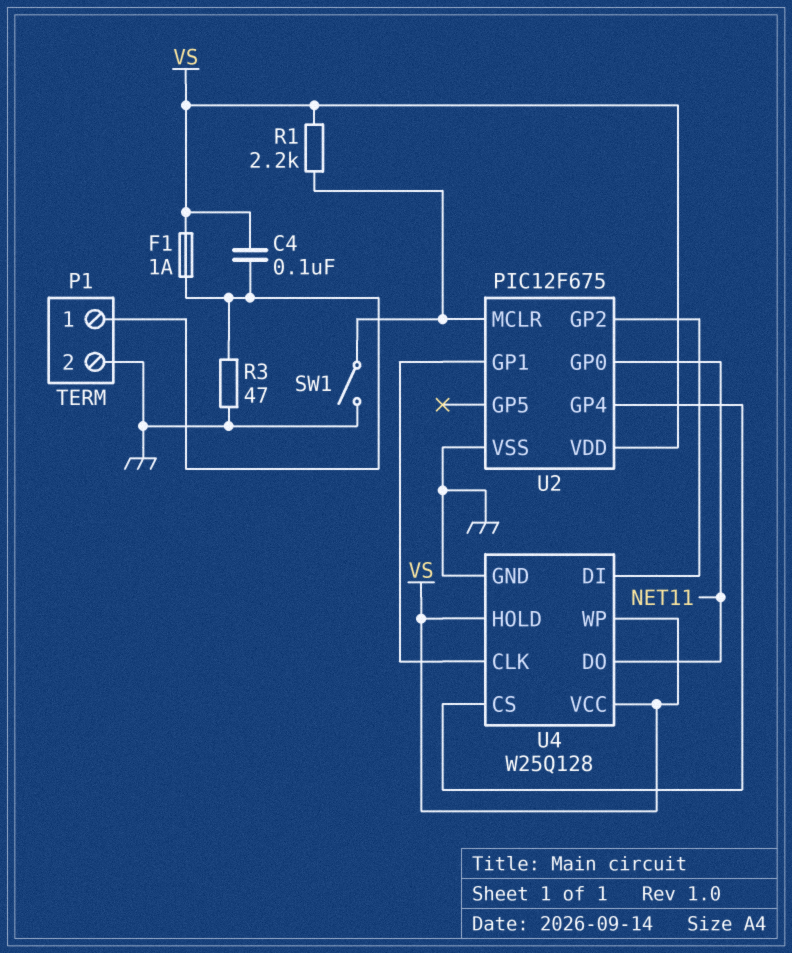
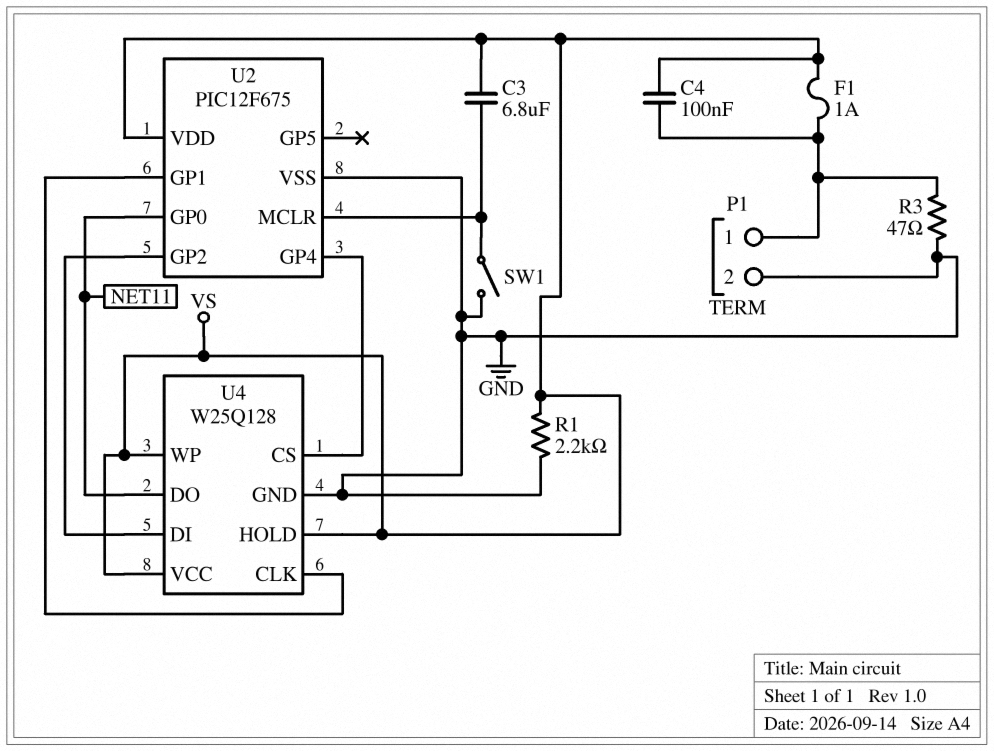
C3: none -> 6.8uF (U2/MCLR, VS)
R1: 2.2k (U2/MCLR, VS) -> 2.2k (GND, VS)

